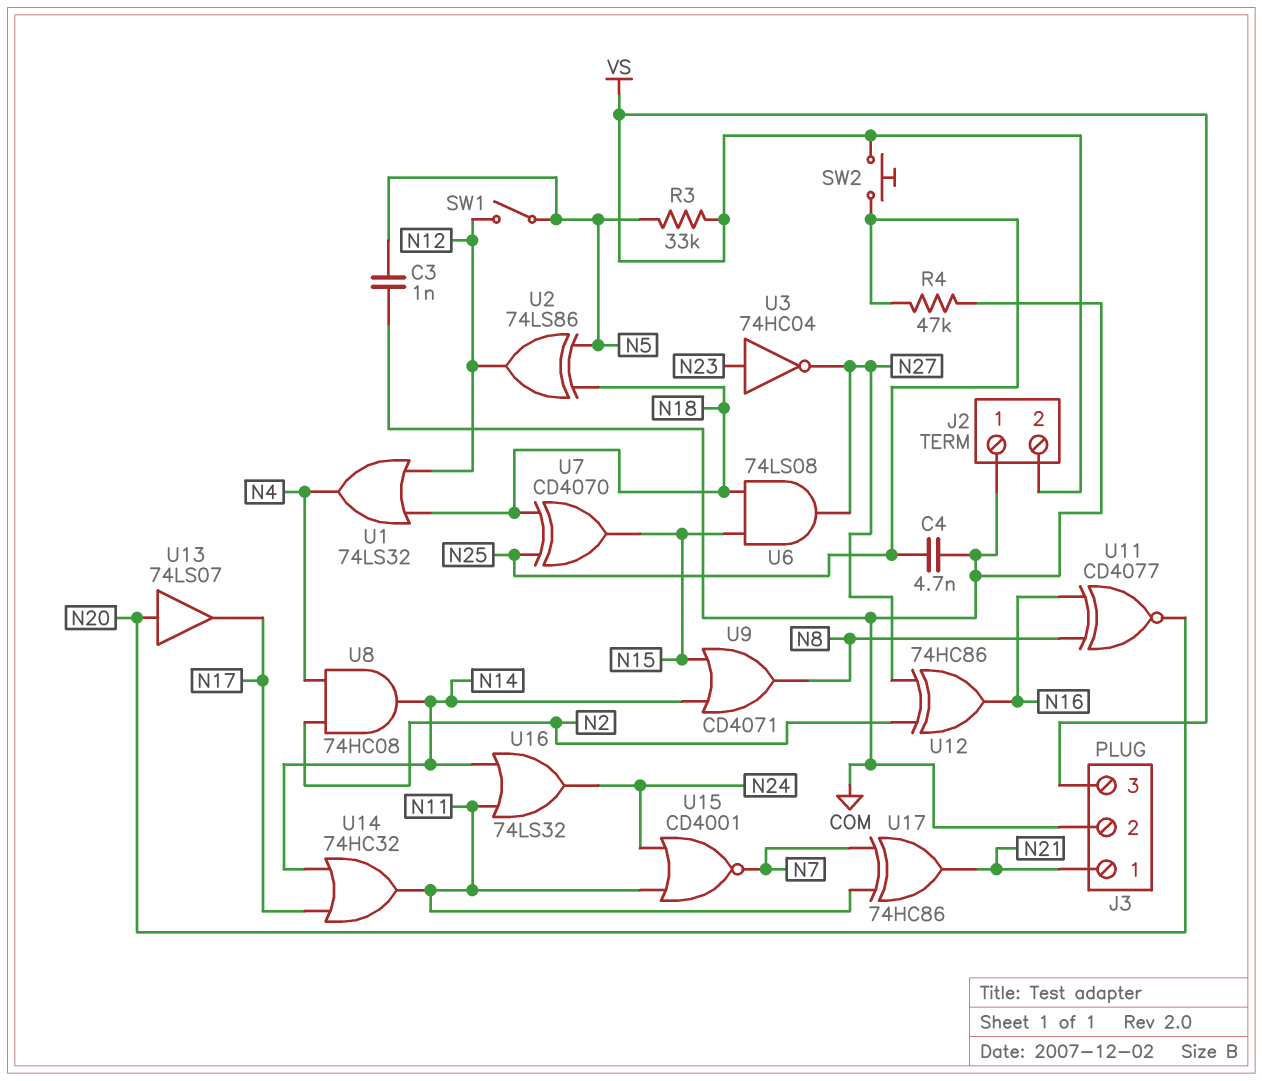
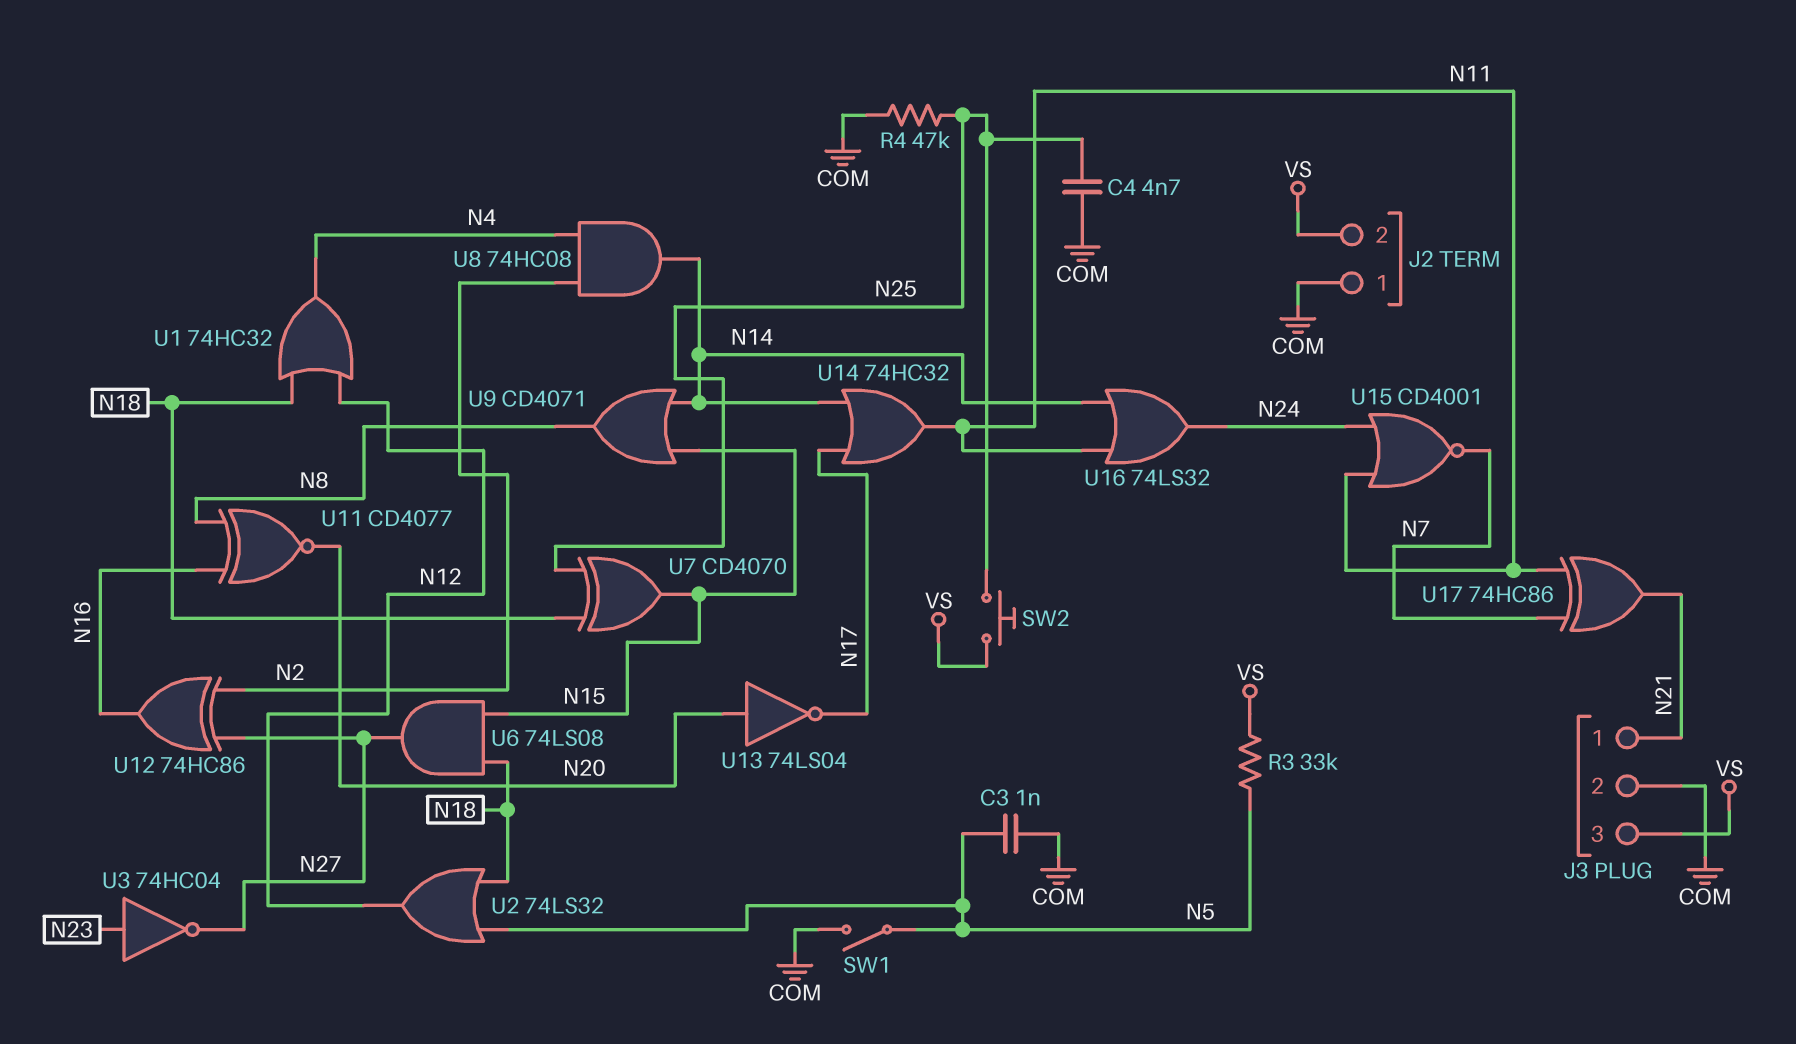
SW1: switch (N5, N12) -> switch (COM, N5)
U1: OR 74LS32 (in N12, in N18, out N4) -> OR 74HC32 (in N12, in N18, out N4)
U2: XOR 74LS86 (in N5, in N18, out N12) -> OR 74LS32 (in N5, in N18, out N12)
U13: buffer 74LS07 (in N20, out N17) -> NOT 74LS04 (in N20, out N17)

